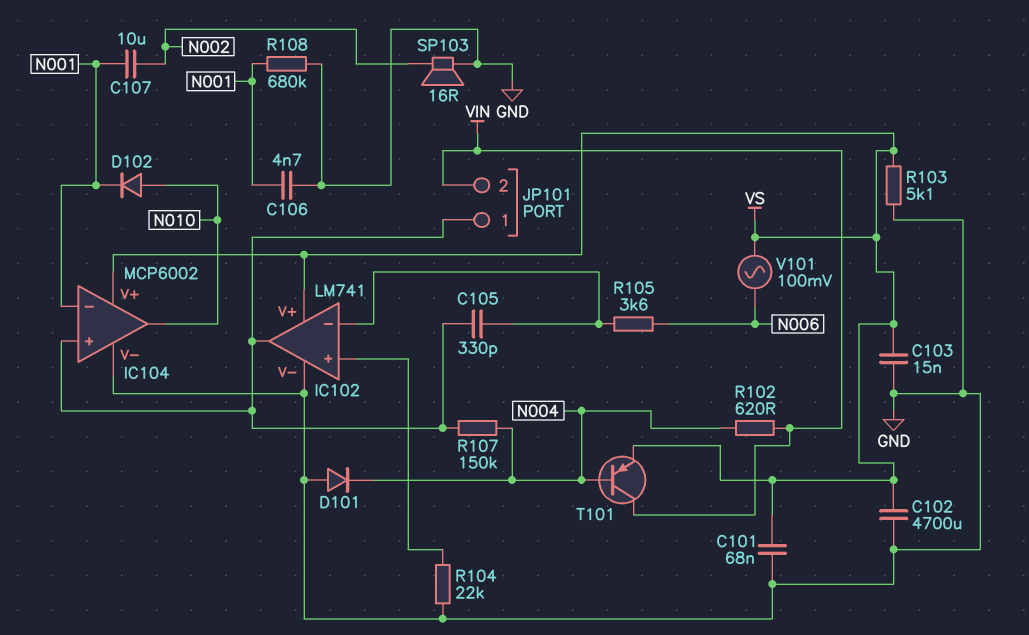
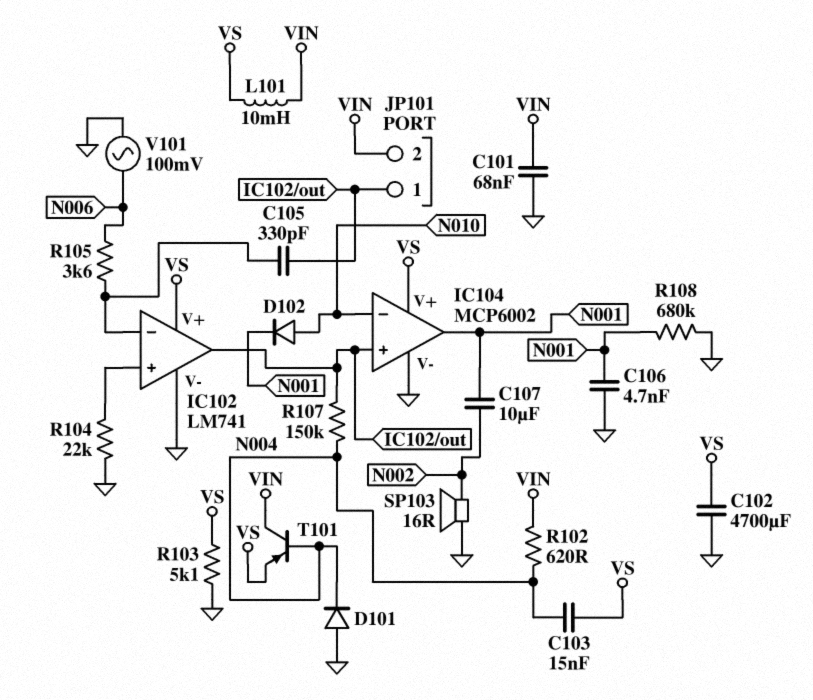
C101: 68nF (GND, VS) -> 68nF (GND, VIN)
C103: 15nF (GND, VS) -> 15nF (N004, VS)
IC104 pin in-: N001 -> N010
IC104 pin out: N010 -> N001
L101: none -> 10mH (VIN, VS)
V101: AC 100mV (N006, VS) -> AC 100mV (GND, N006)

